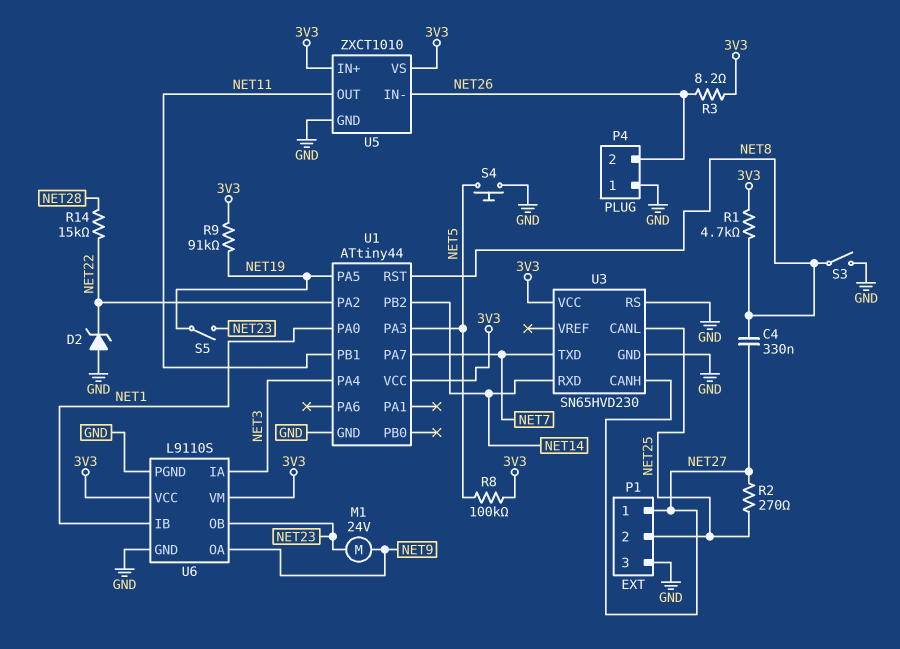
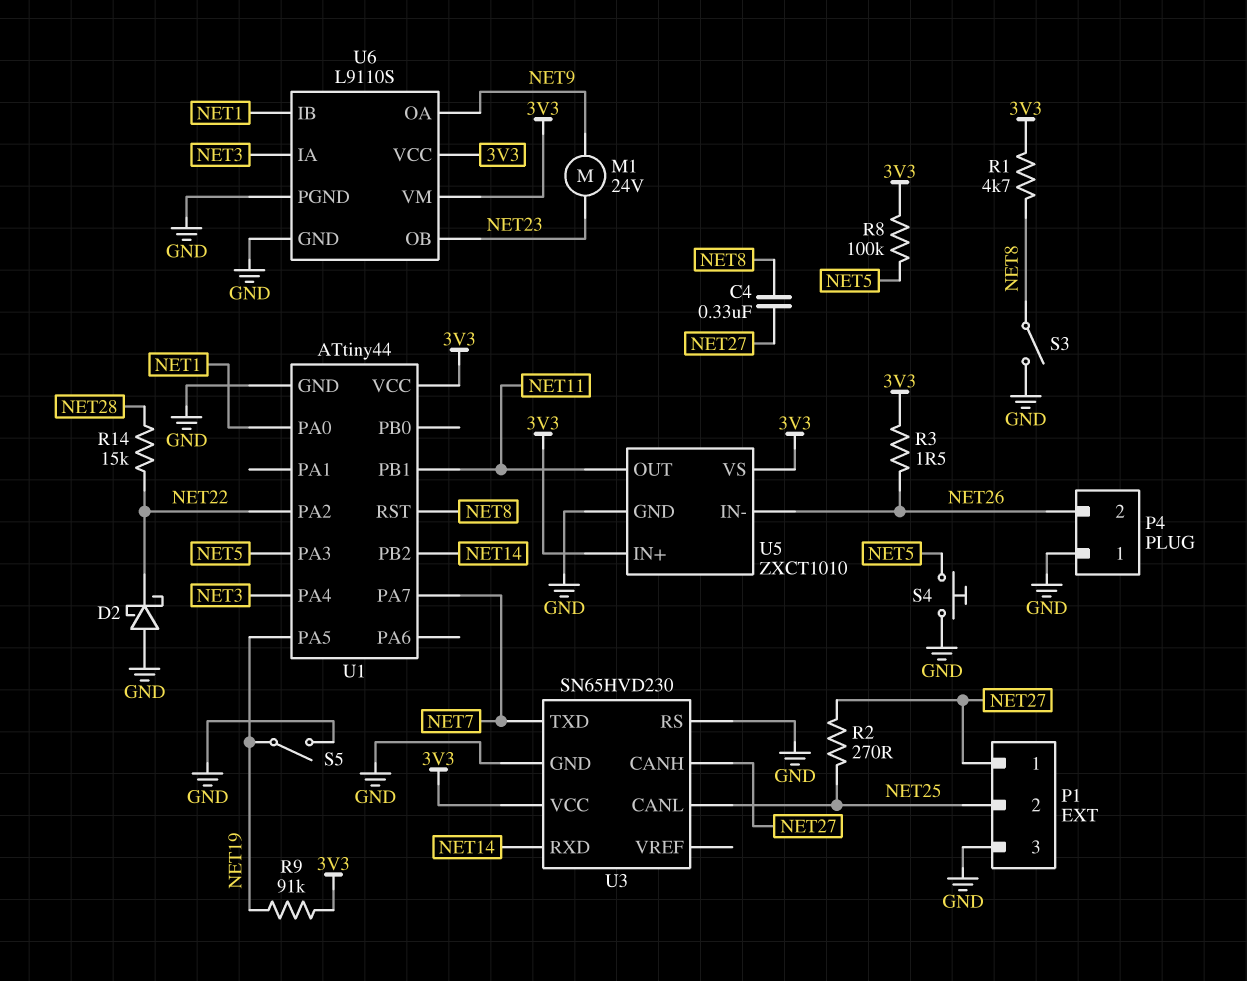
D2: zener (A GND, K NET22) -> schottky (A GND, K NET22)
R3: 8.2 (3V3, NET26) -> 1.5 (3V3, NET26)
S5: switch (NET19, NET23) -> switch (GND, NET19)

